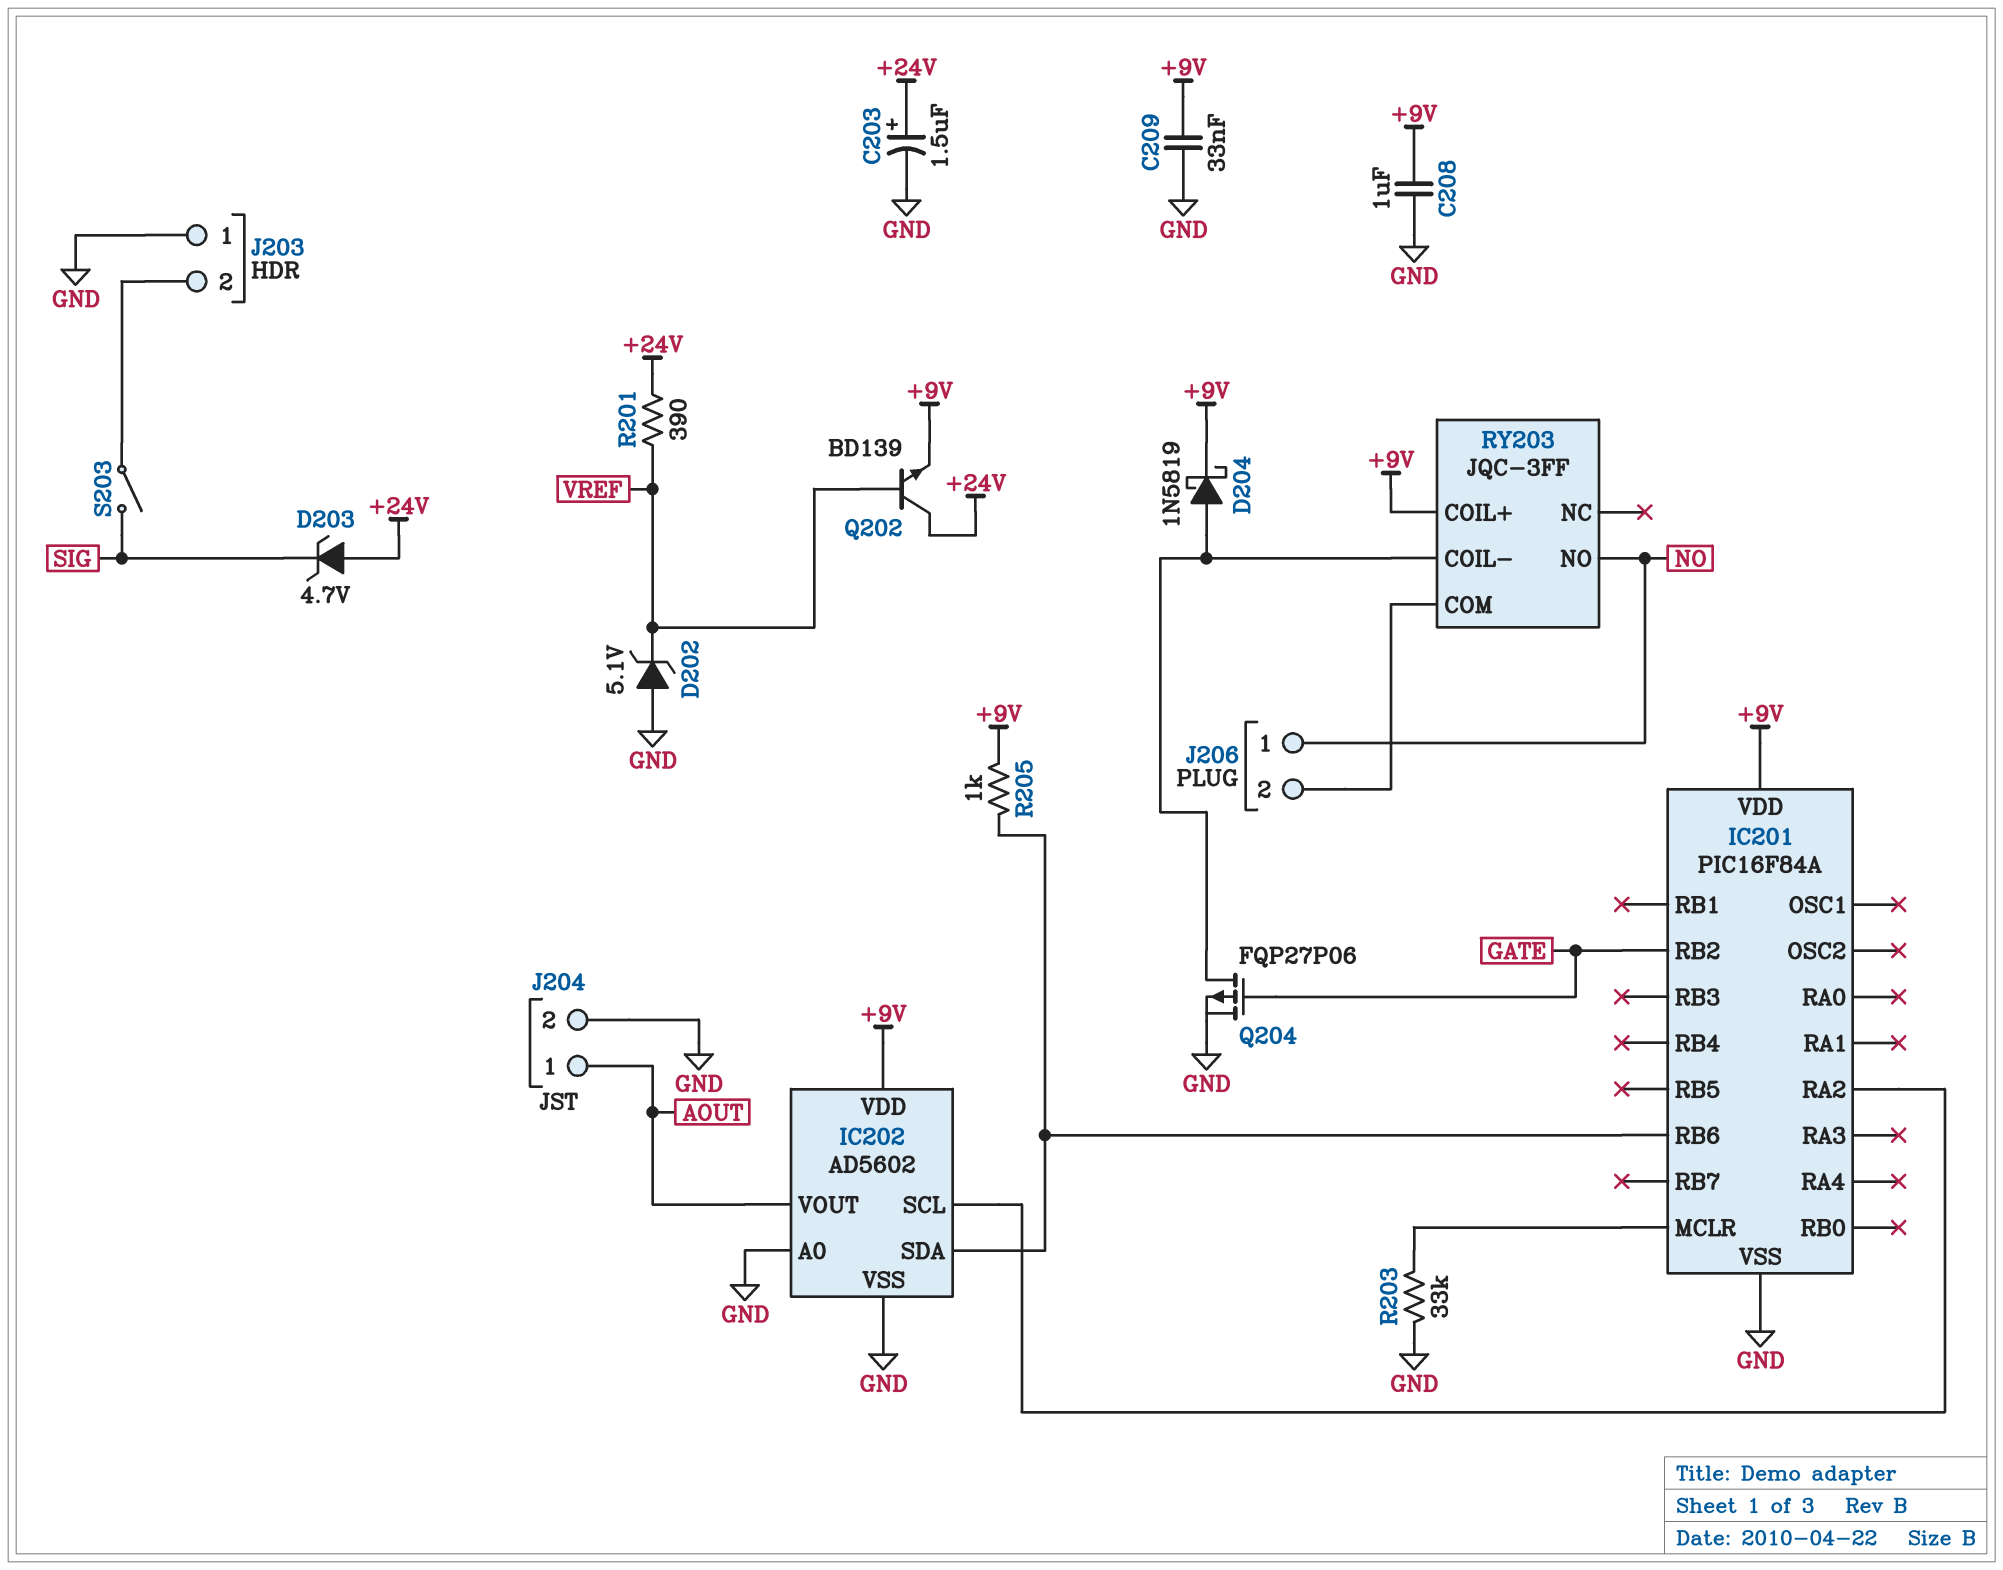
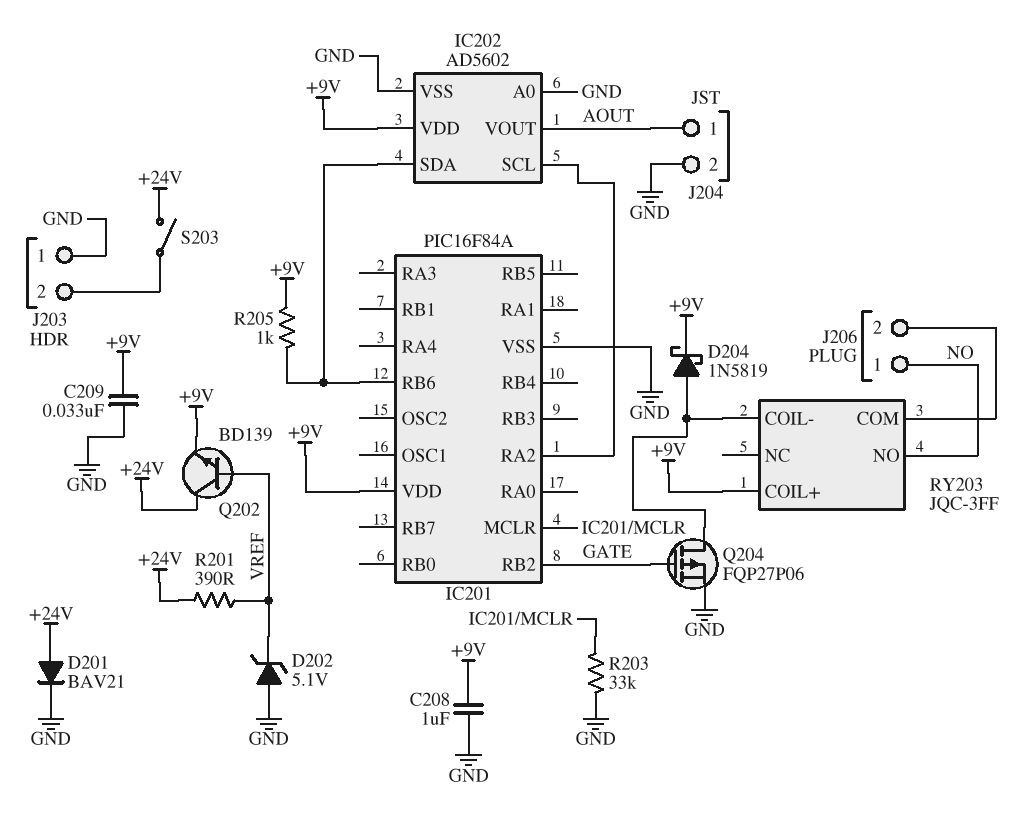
C203: 1.5uF (plus +24V, minus GND) -> none
D201: none -> diode BAV21 (A +24V, K GND)
D203: zener 4.7V (A +24V, K SIG) -> none
S203: switch (J203/2, SIG) -> switch (+24V, J203/2)

